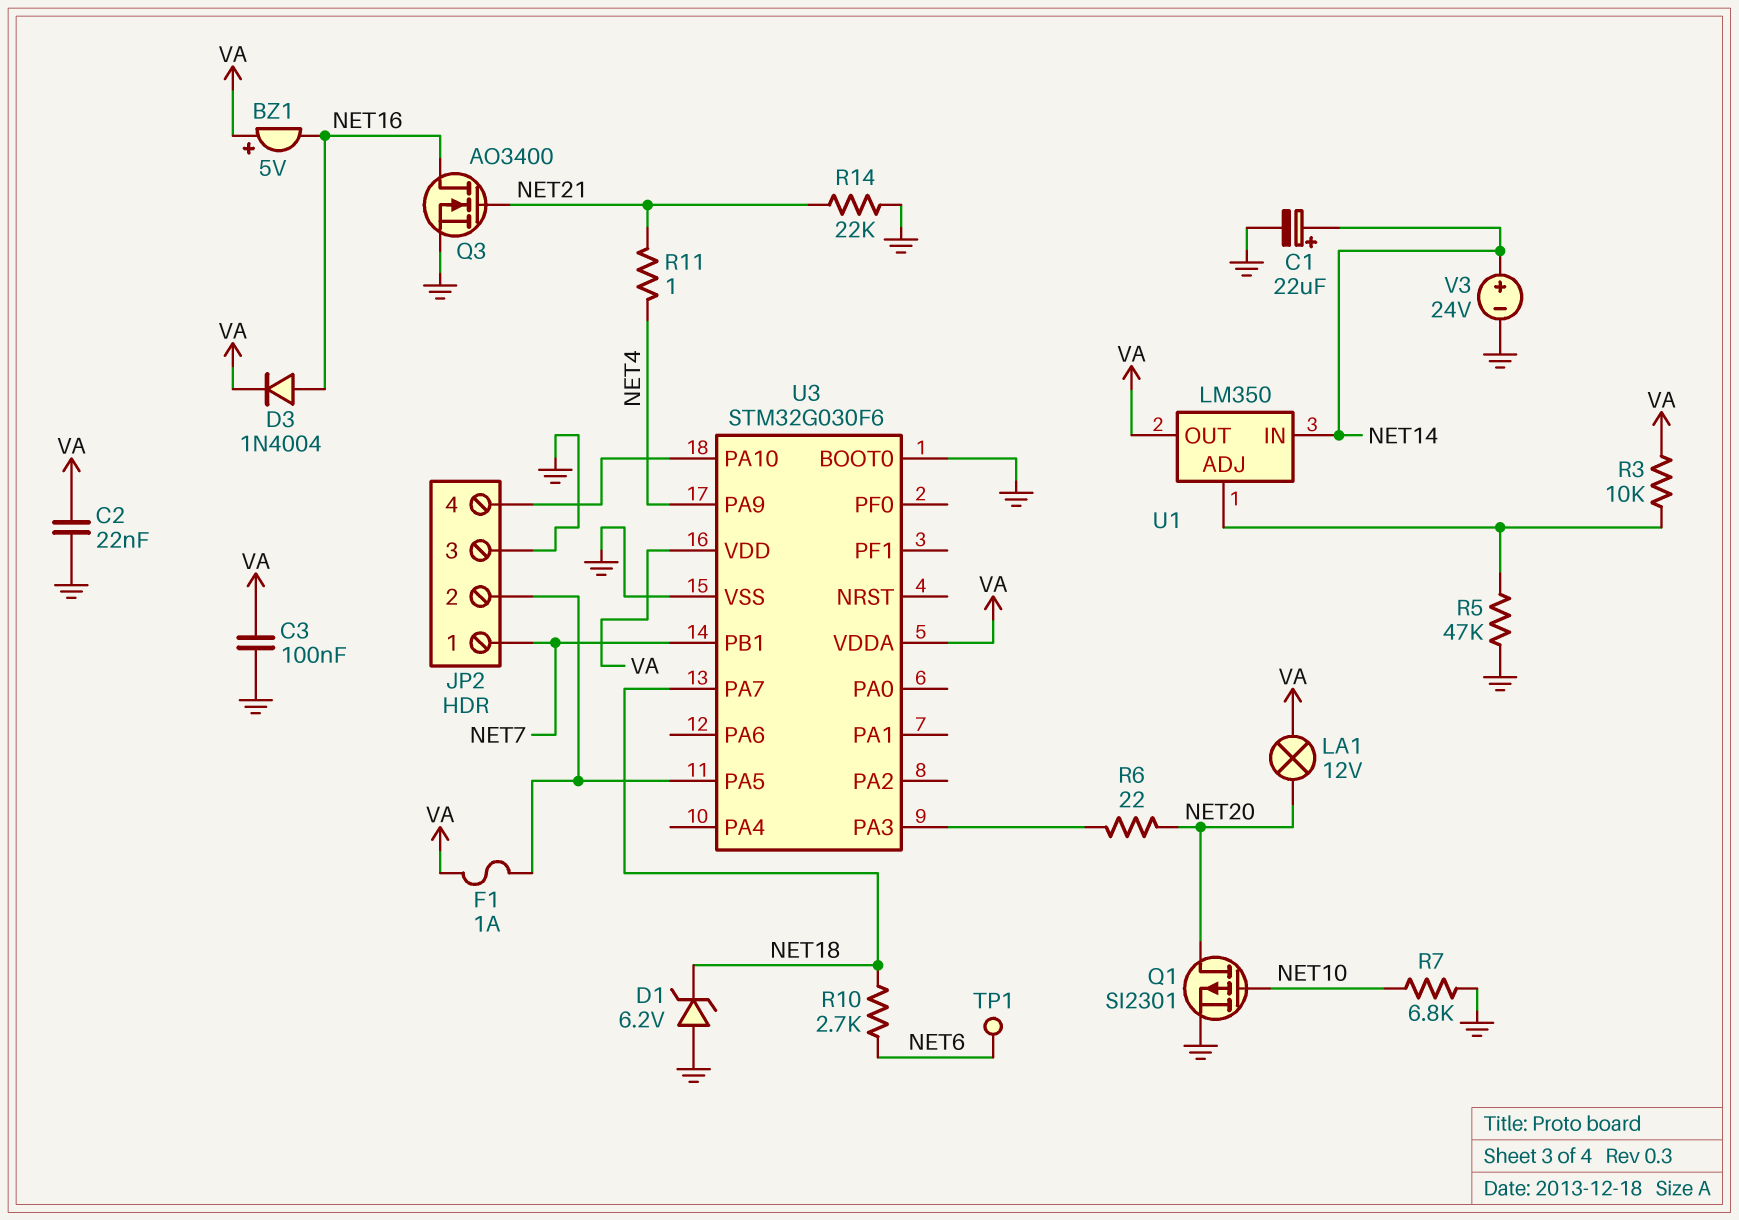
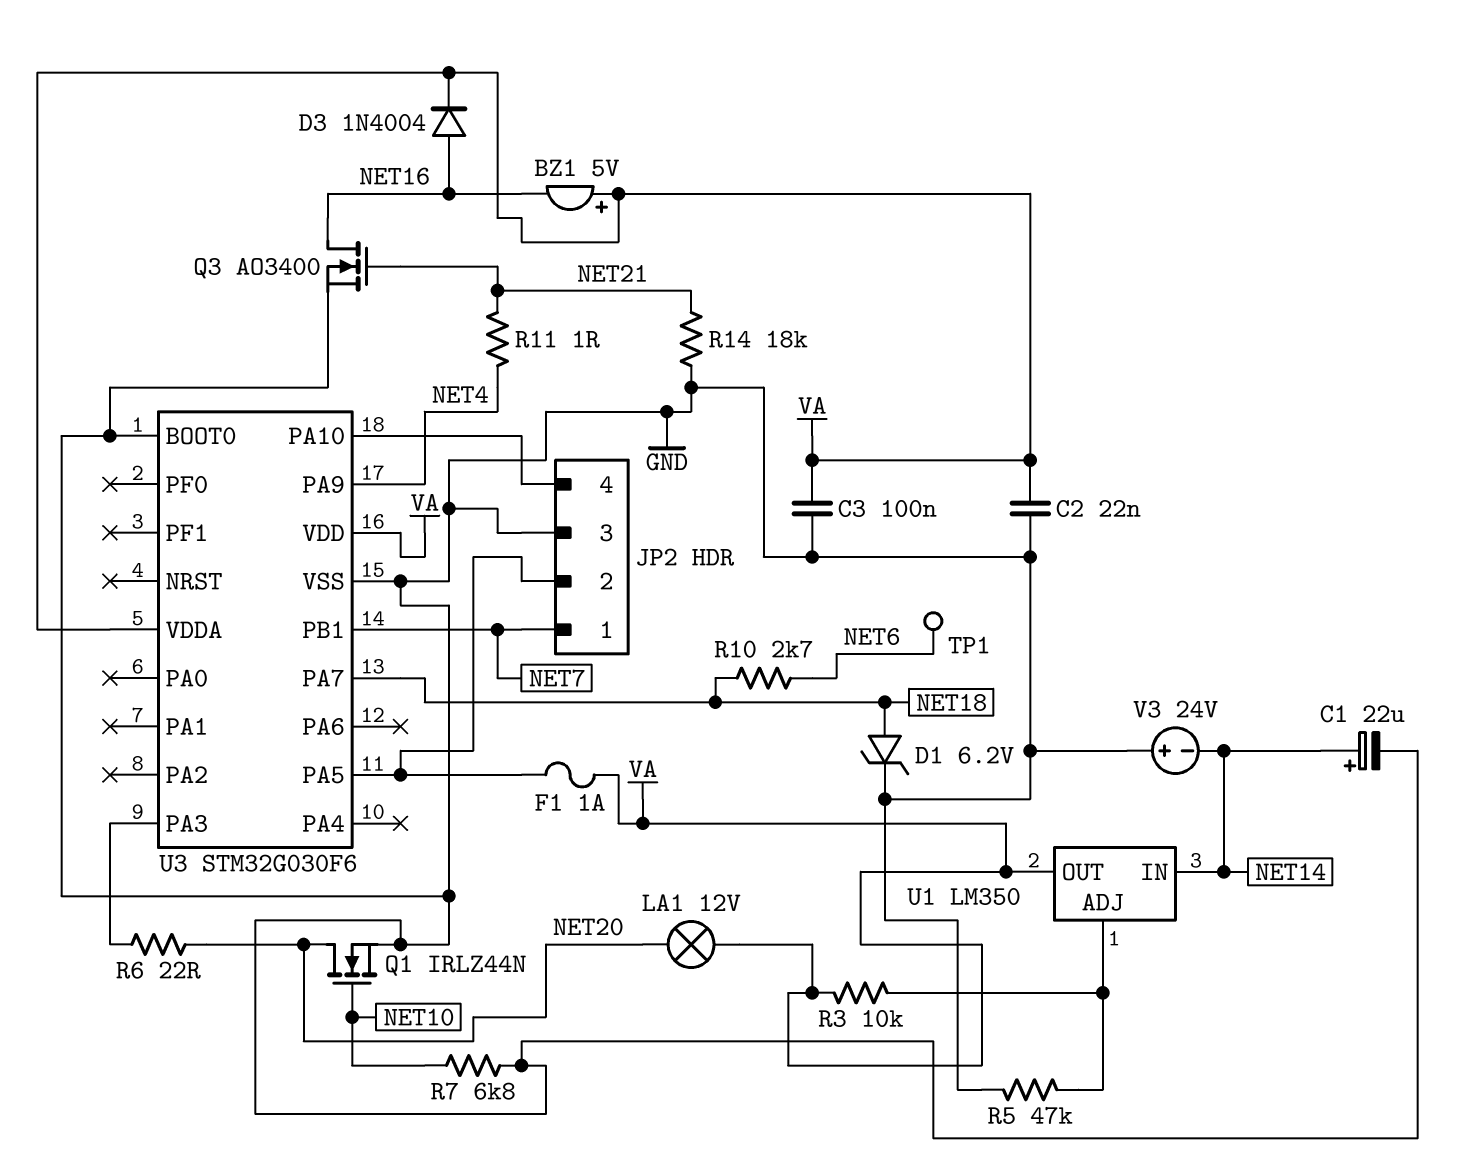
D1: zener 6.2V (A GND, K NET18) -> zener 6.2V (A NET18, K GND)
Q1: PMOS SI2301 (G NET10, D NET20, S GND) -> NMOS IRLZ44N (G NET10, D NET20, S GND)
R14: 22k (GND, NET21) -> 18k (GND, NET21)
V3: 24V (plus NET14, minus GND) -> 24V (plus GND, minus NET14)

